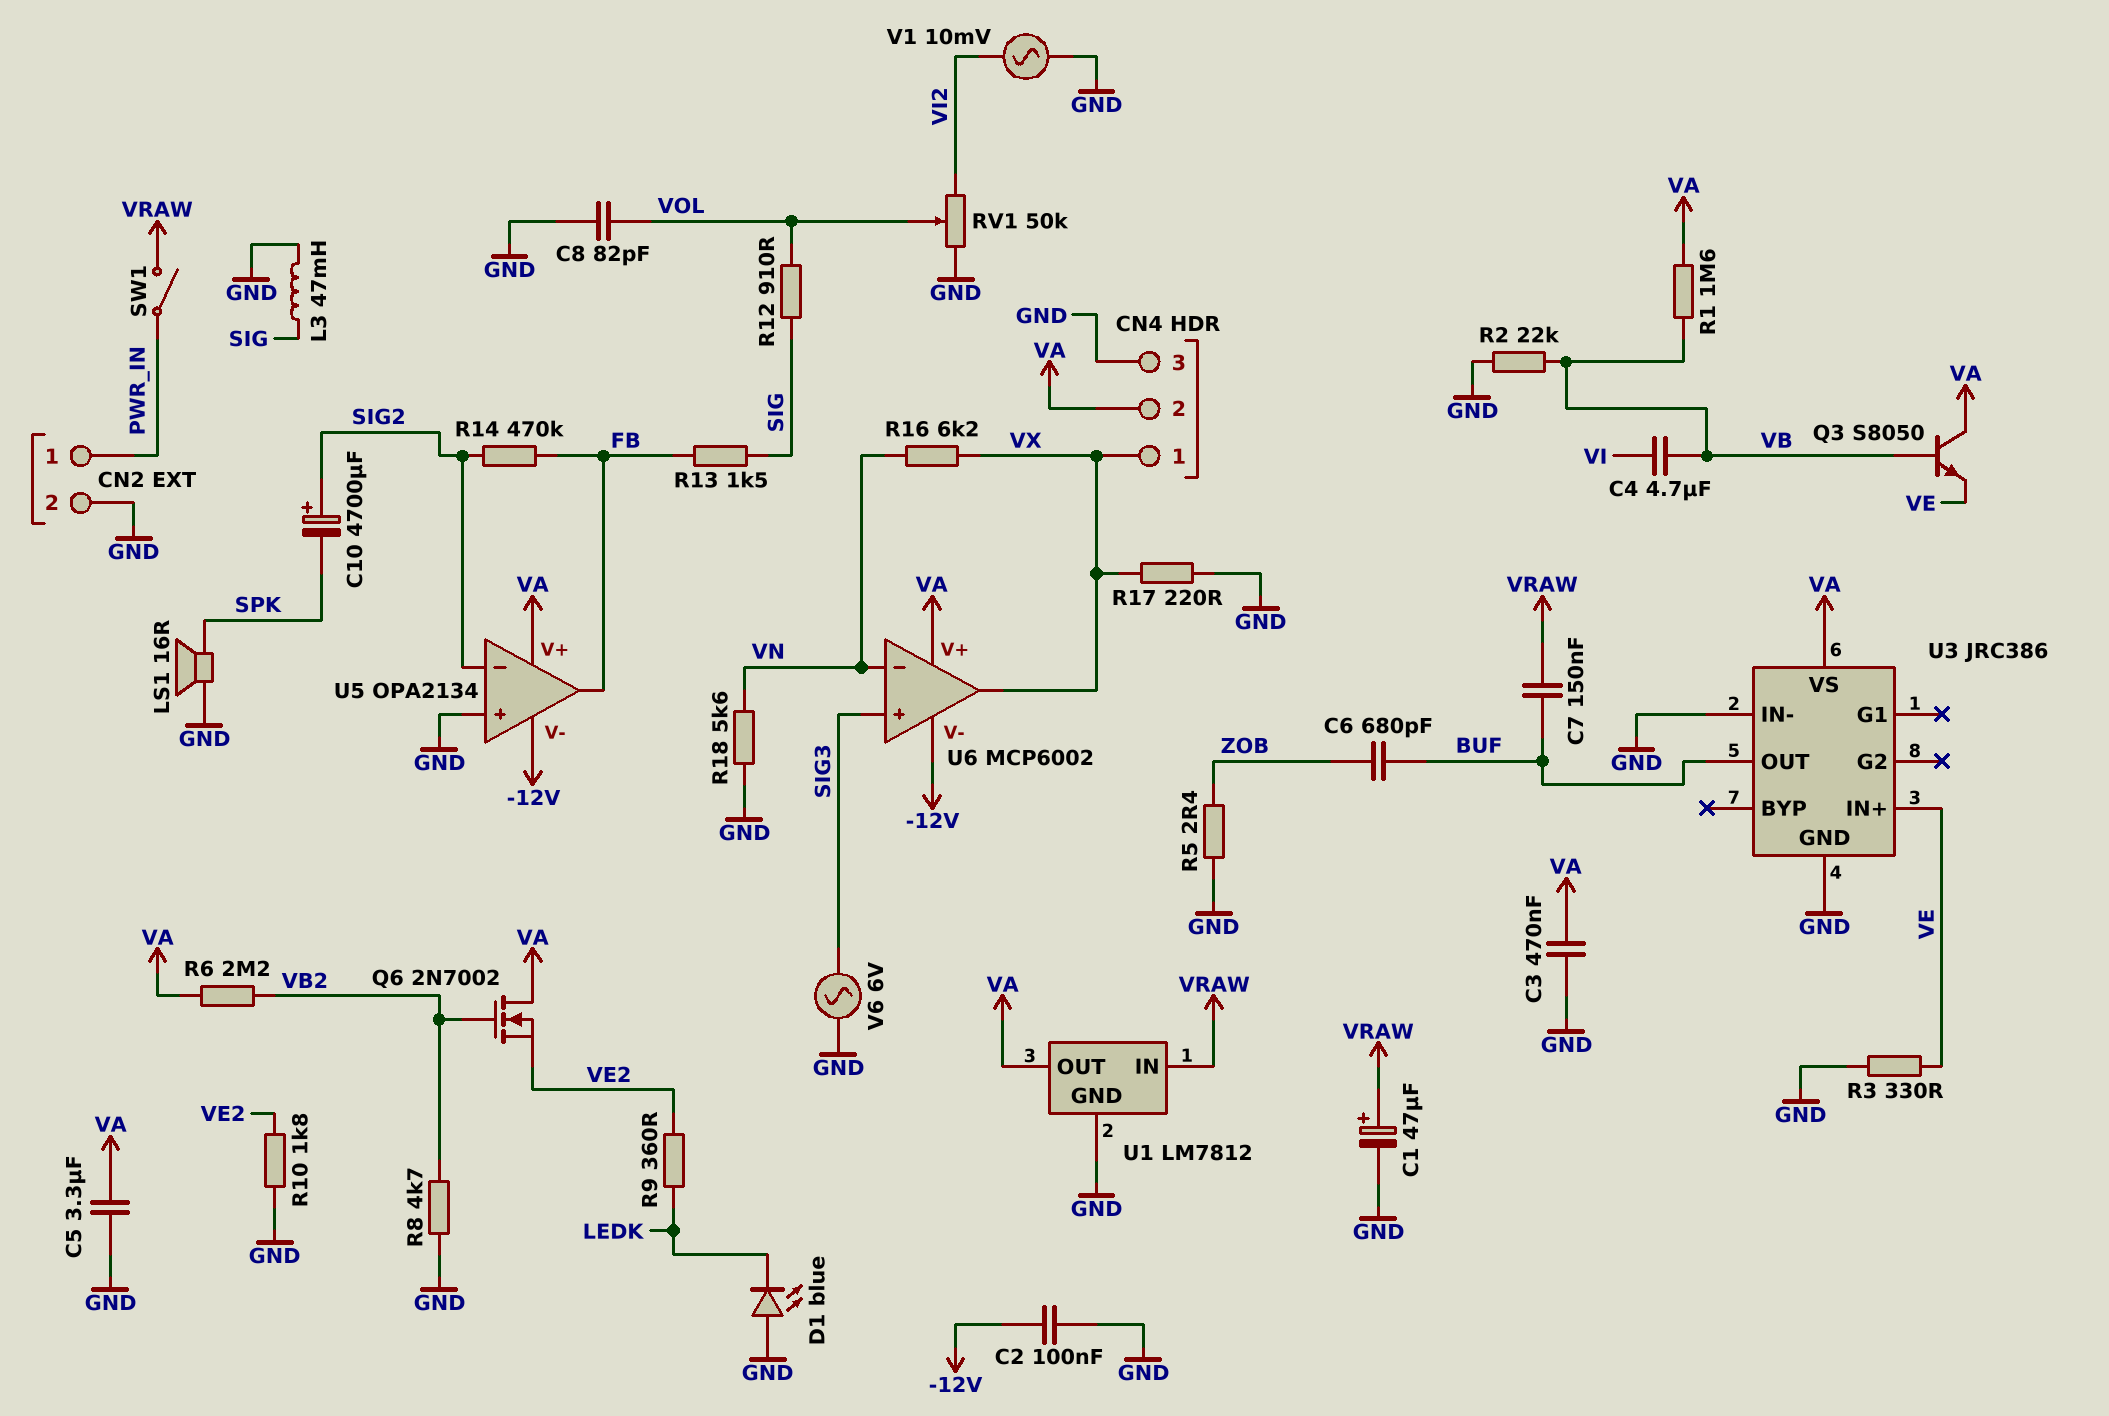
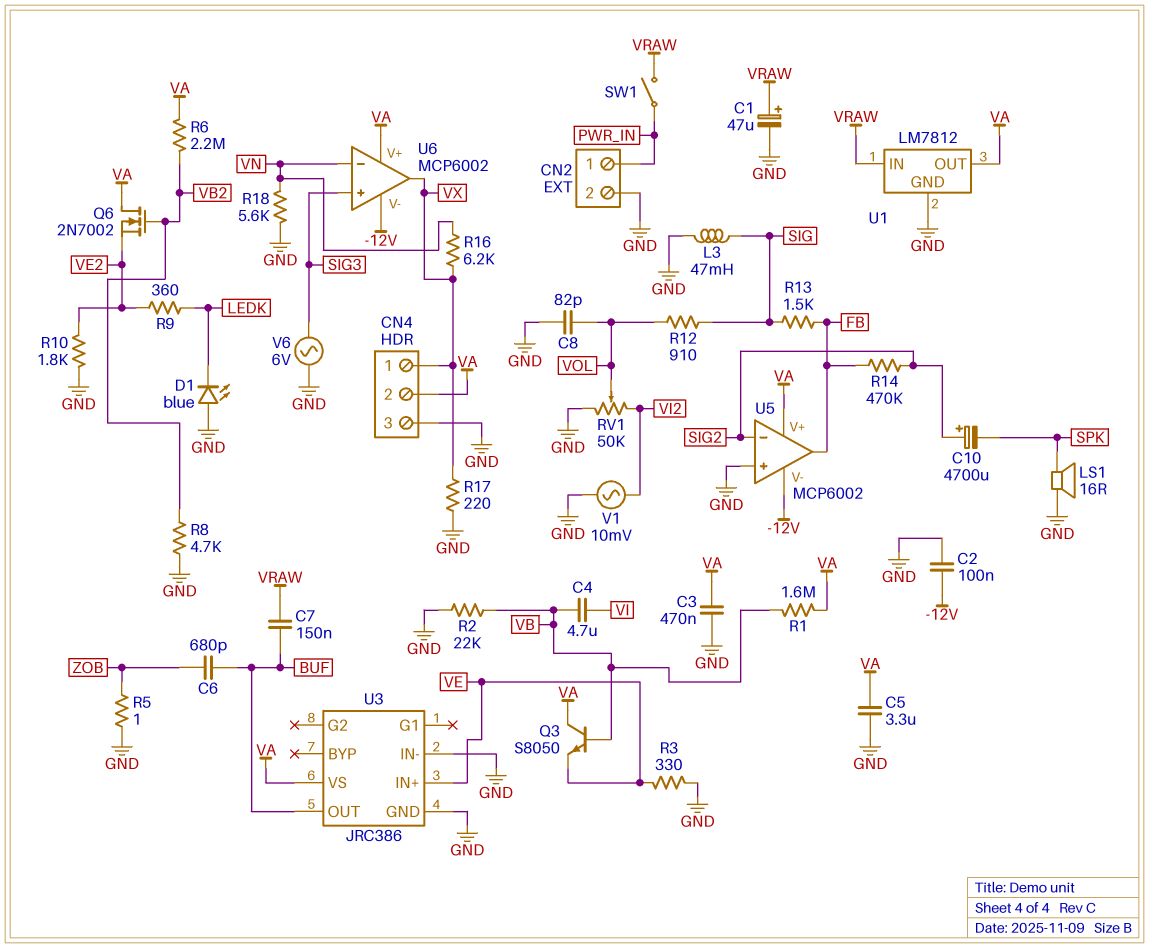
R5: 2.4 (GND, ZOB) -> 1 (GND, ZOB)
U5: OPA2134 -> MCP6002

